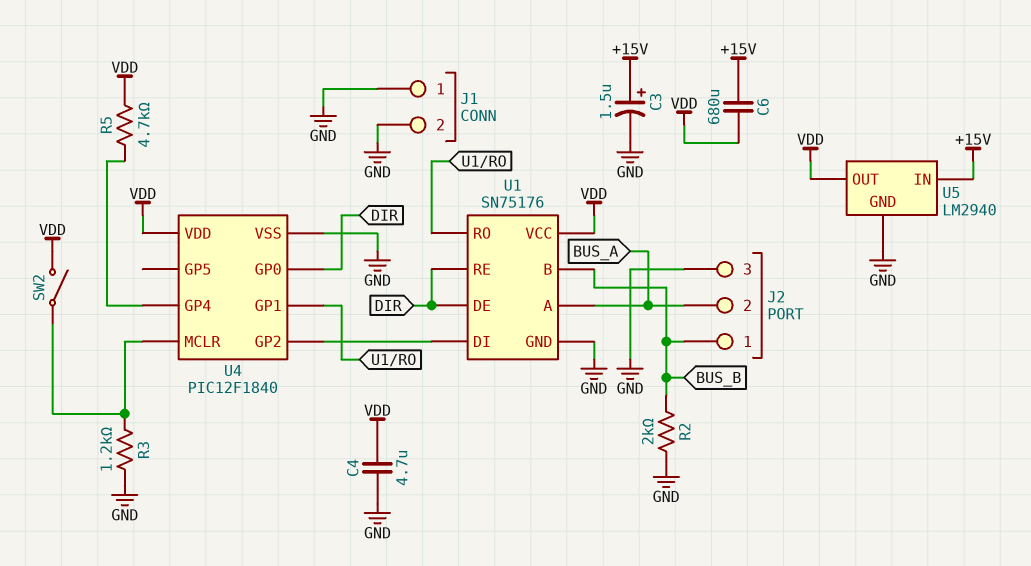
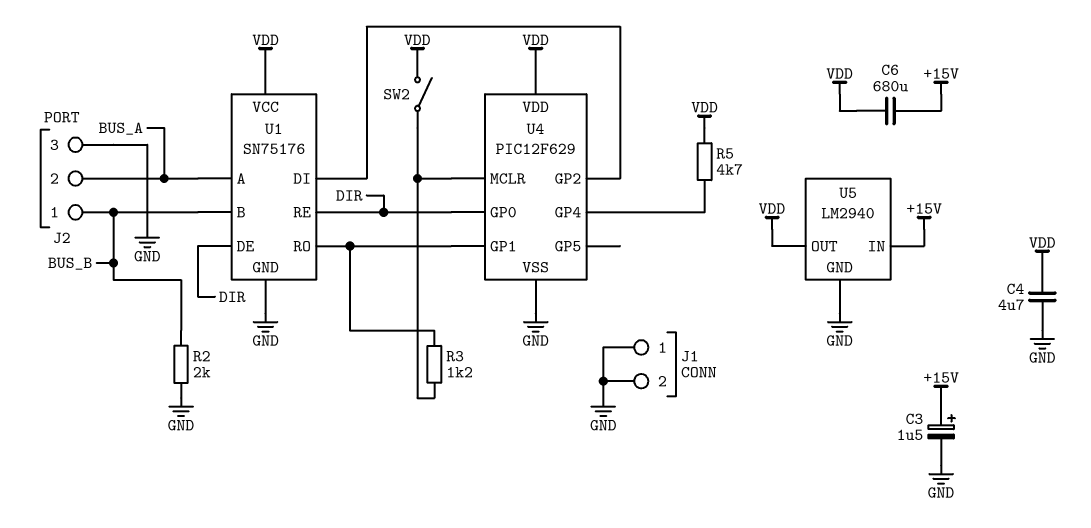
R3: 1.2k (GND, U4/MCLR) -> 1.2k (U1/RO, U4/MCLR)
U4: PIC12F1840 -> PIC12F629

